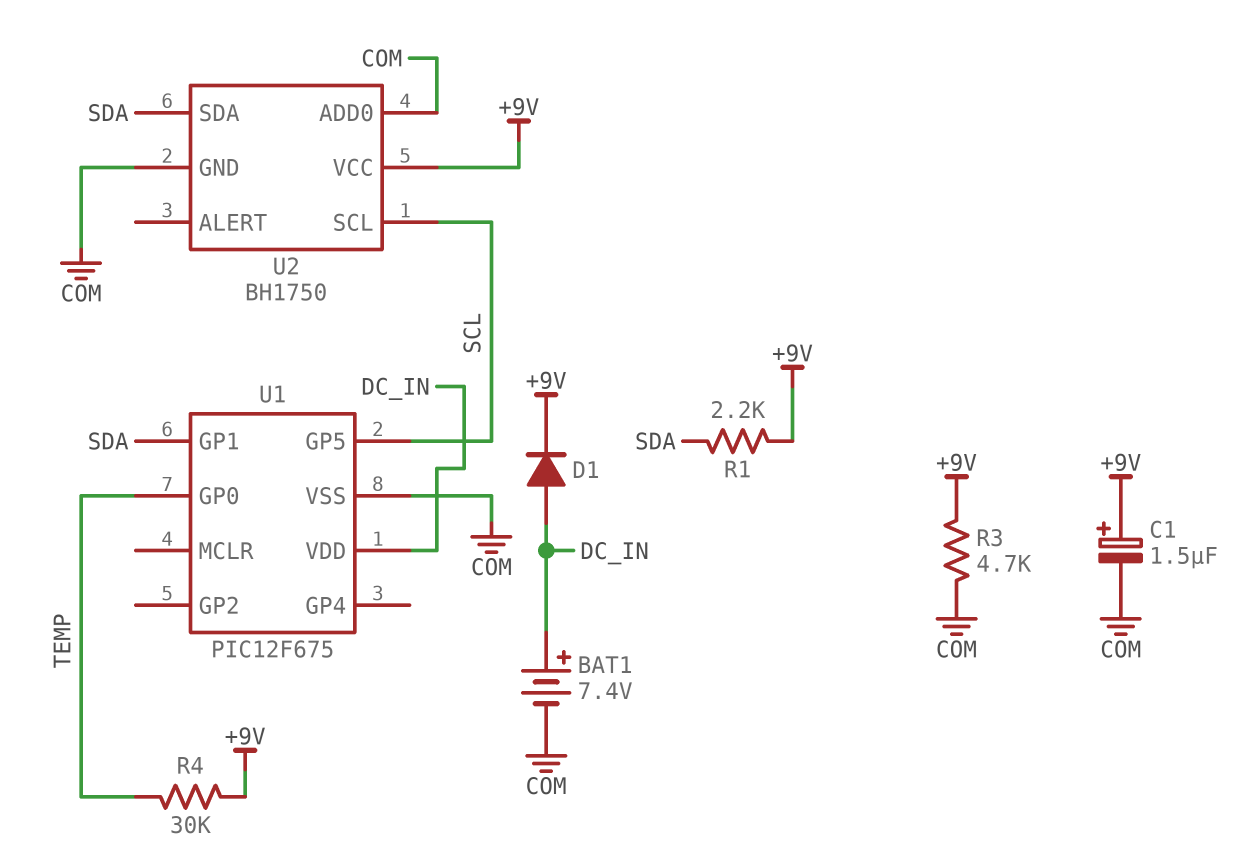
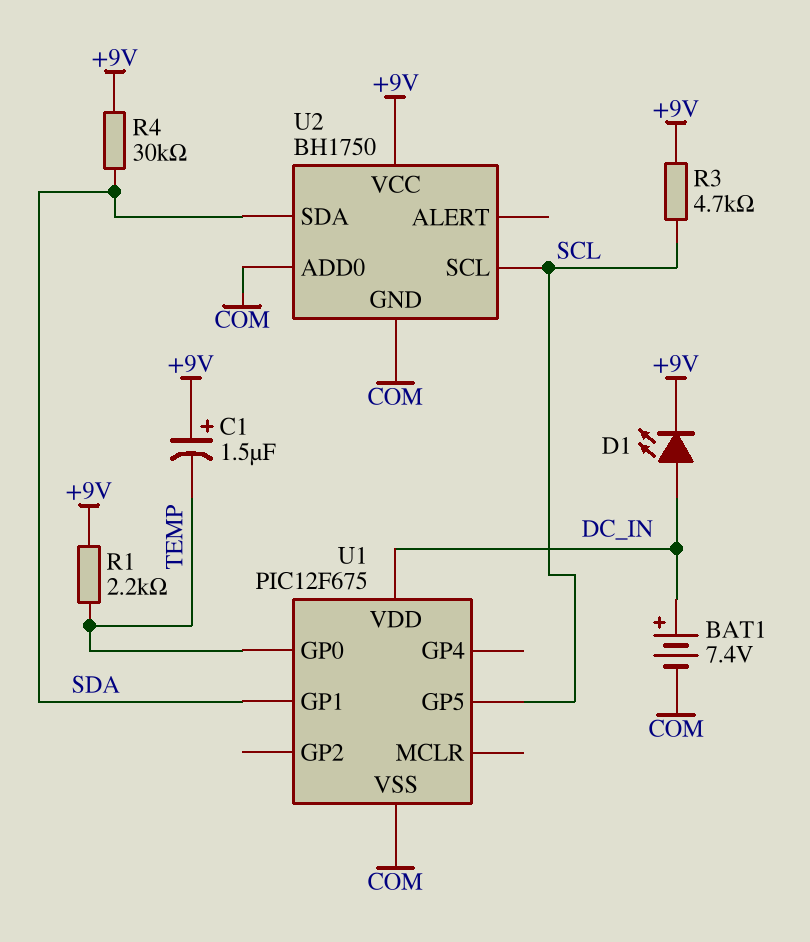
C1: 1.5uF (plus +9V, minus COM) -> 1.5uF (plus +9V, minus TEMP)
D1: diode (A DC_IN, K +9V) -> LED (A DC_IN, K +9V)
R1: 2.2k (+9V, SDA) -> 2.2k (+9V, TEMP)
R3: 4.7k (+9V, COM) -> 4.7k (+9V, SCL)
R4: 30k (+9V, TEMP) -> 30k (+9V, SDA)

